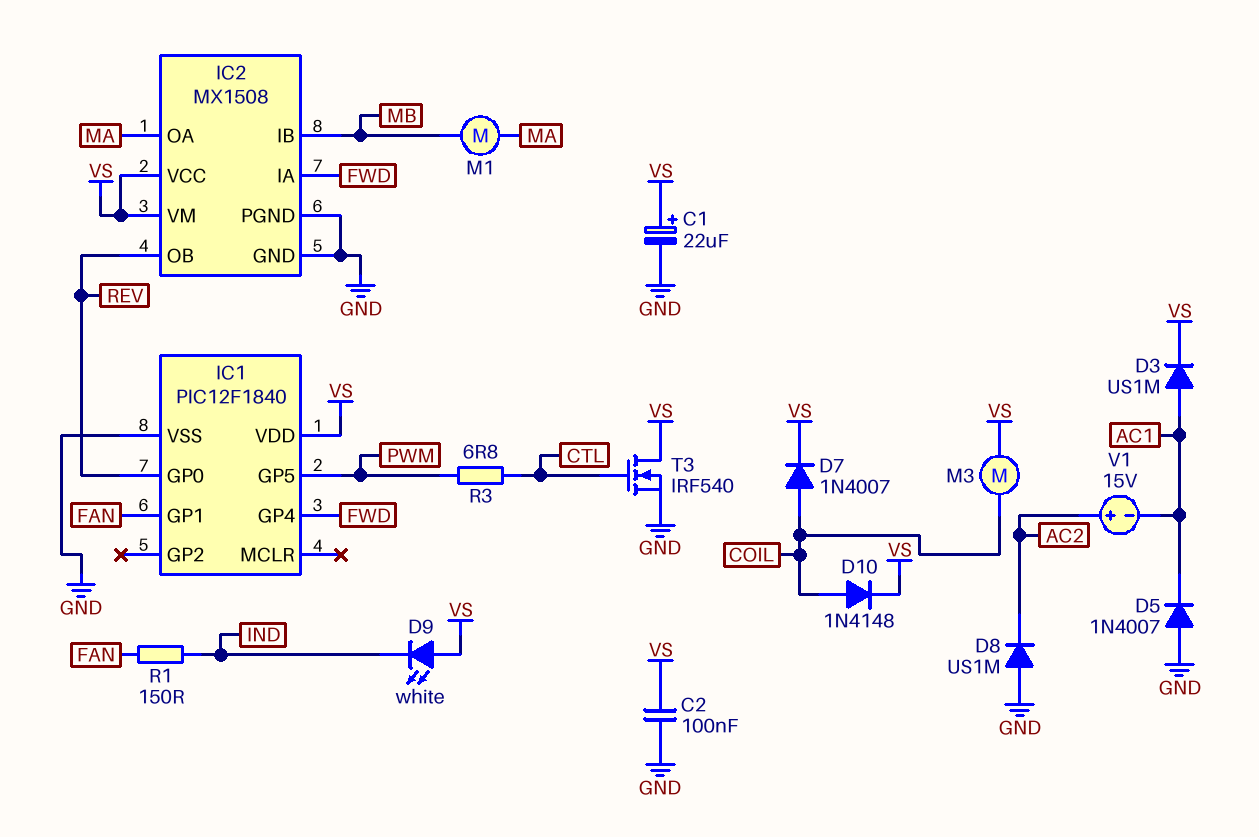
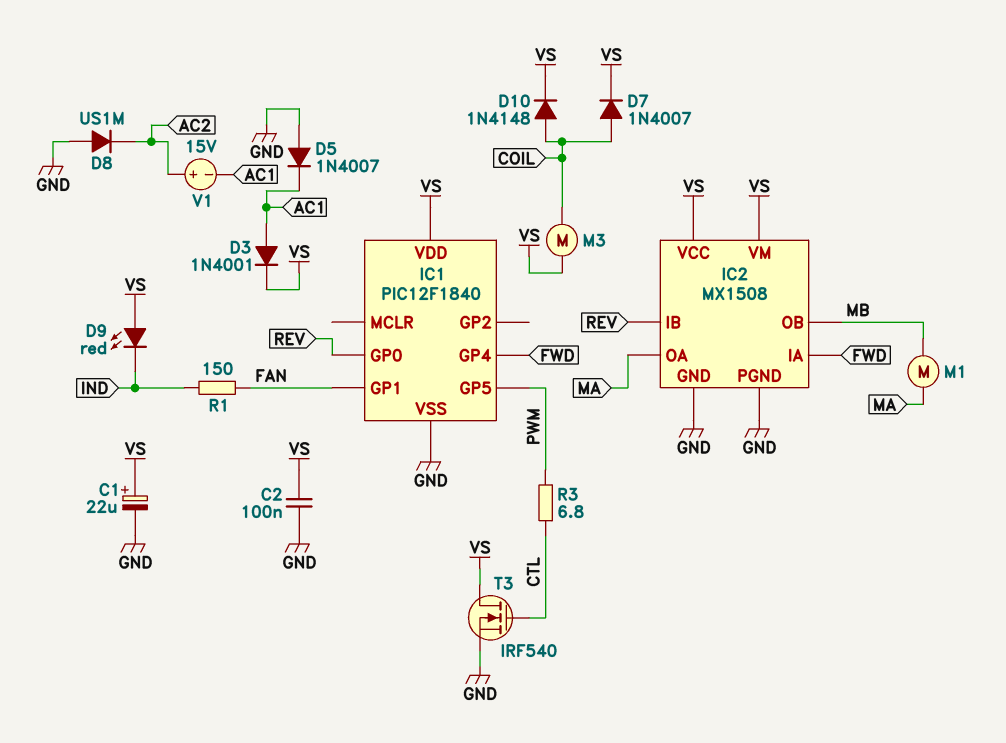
D3: diode US1M (A AC1, K VS) -> diode 1N4001 (A AC1, K VS)
D9: LED white (A VS, K IND) -> LED red (A VS, K IND)
IC2 pin IB: MB -> REV
IC2 pin OB: REV -> MB

